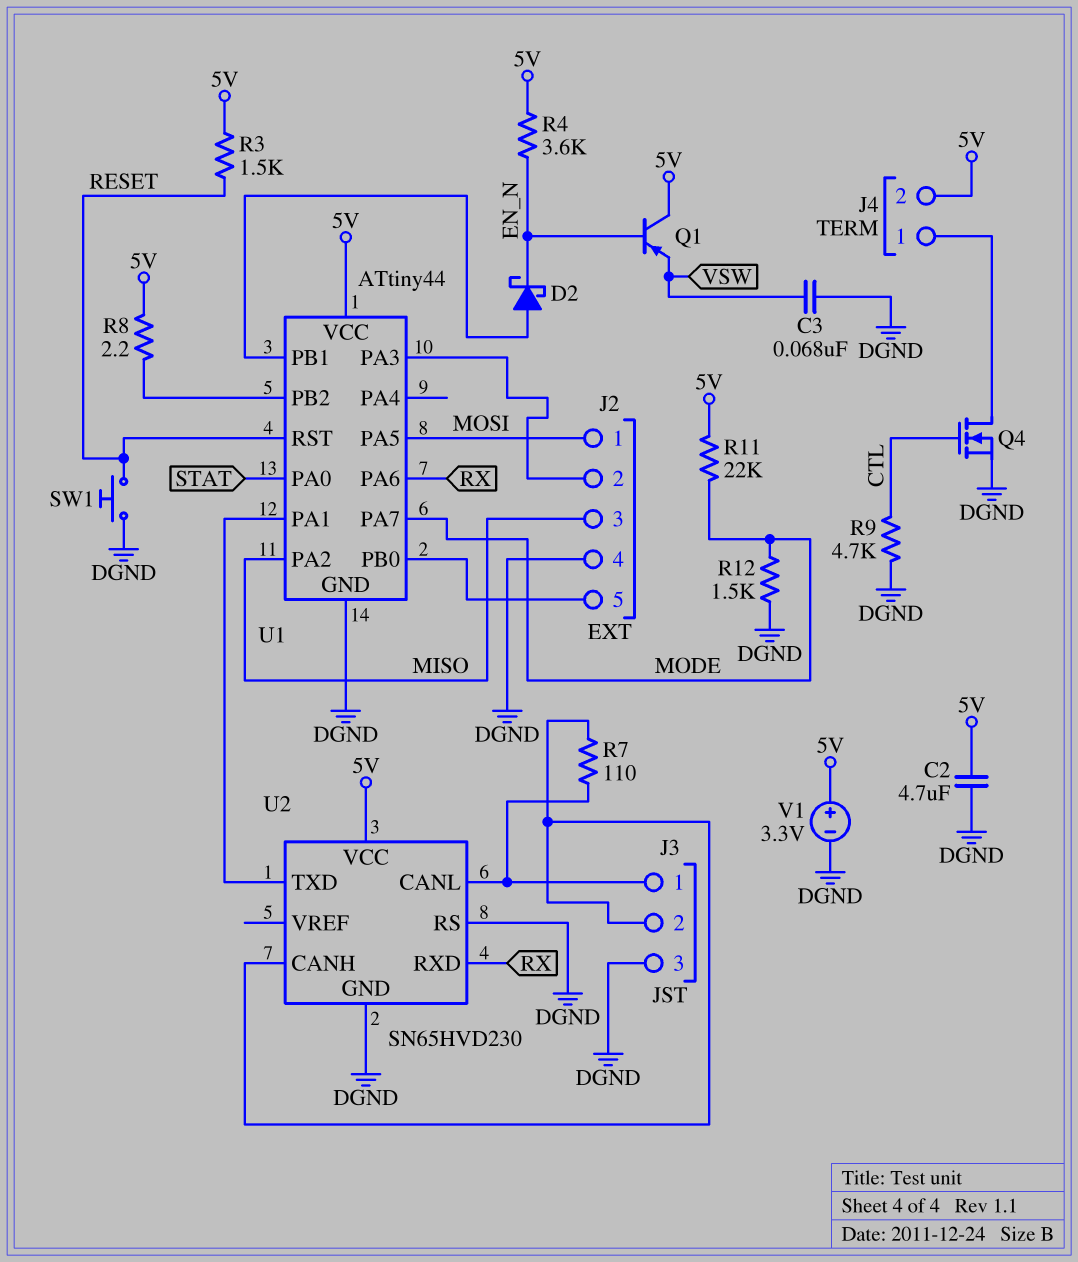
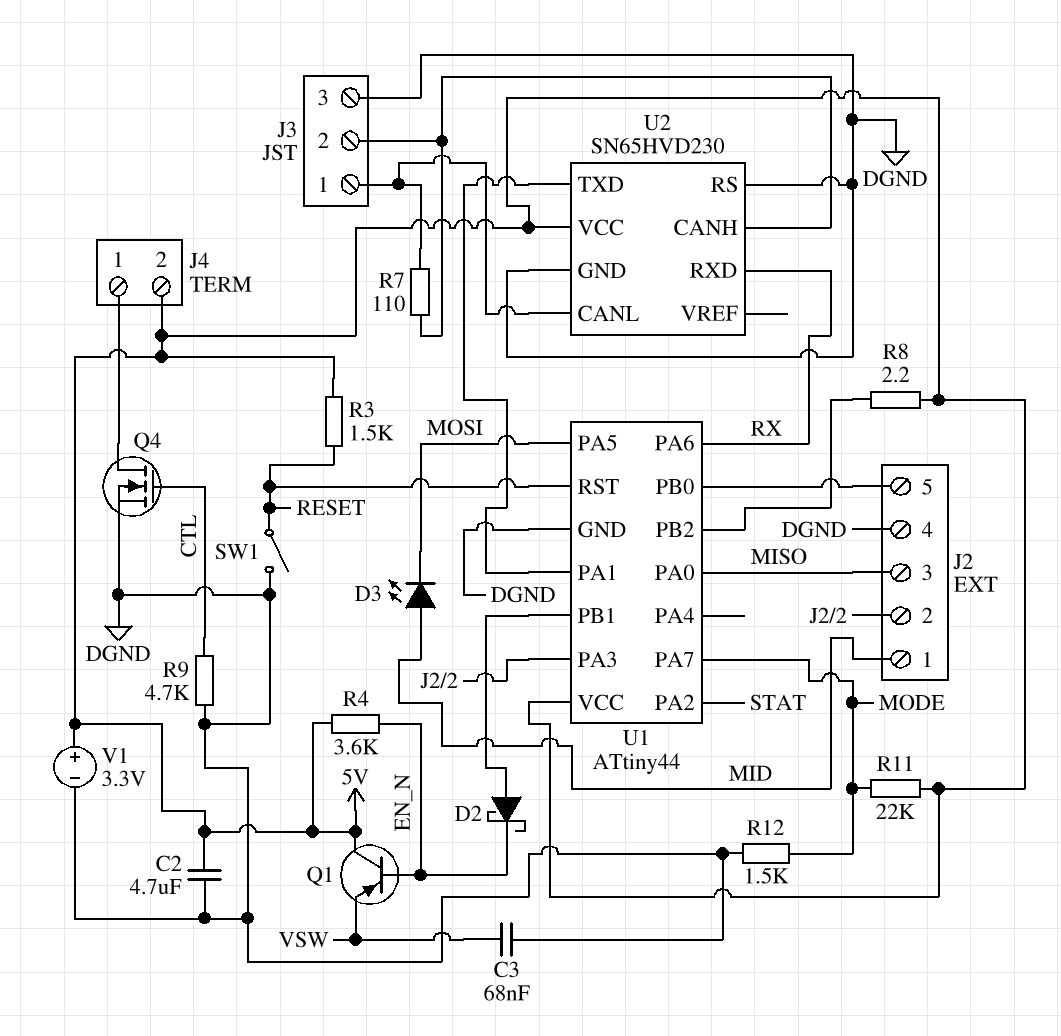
D3: none -> LED (A MID, K MOSI)
J2 pin 1: MOSI -> MID
SW1: button (DGND, RESET) -> switch (DGND, RESET)
U1 pin PA0: STAT -> MISO
U1 pin PA2: MISO -> STAT

